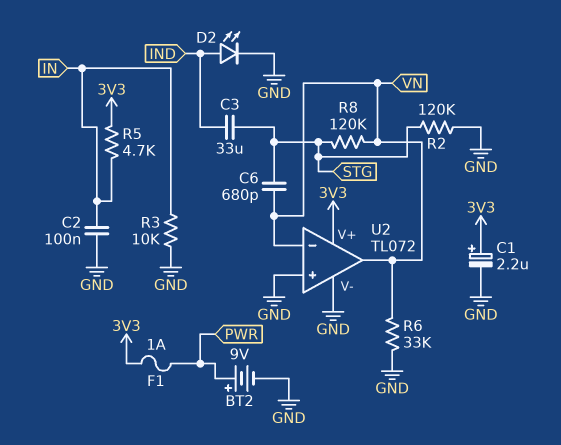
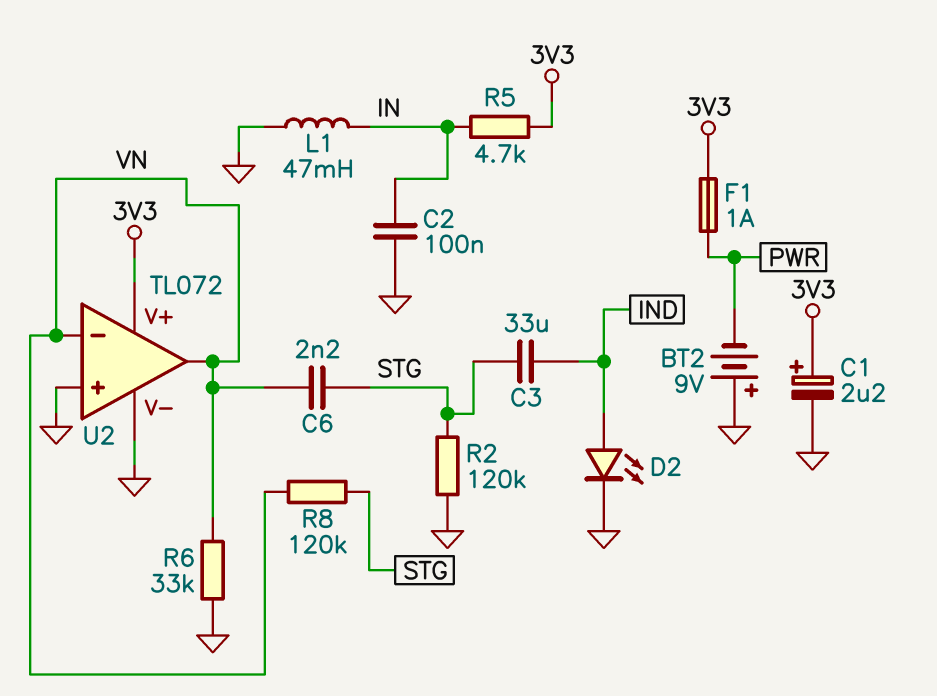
BT2: 9V (plus PWR, minus GND) -> 9V (plus GND, minus PWR)
C6: 680pF (STG, VN) -> 2.2nF (STG, VN)
L1: none -> 47mH (GND, IN)
R3: 10k (GND, IN) -> none

